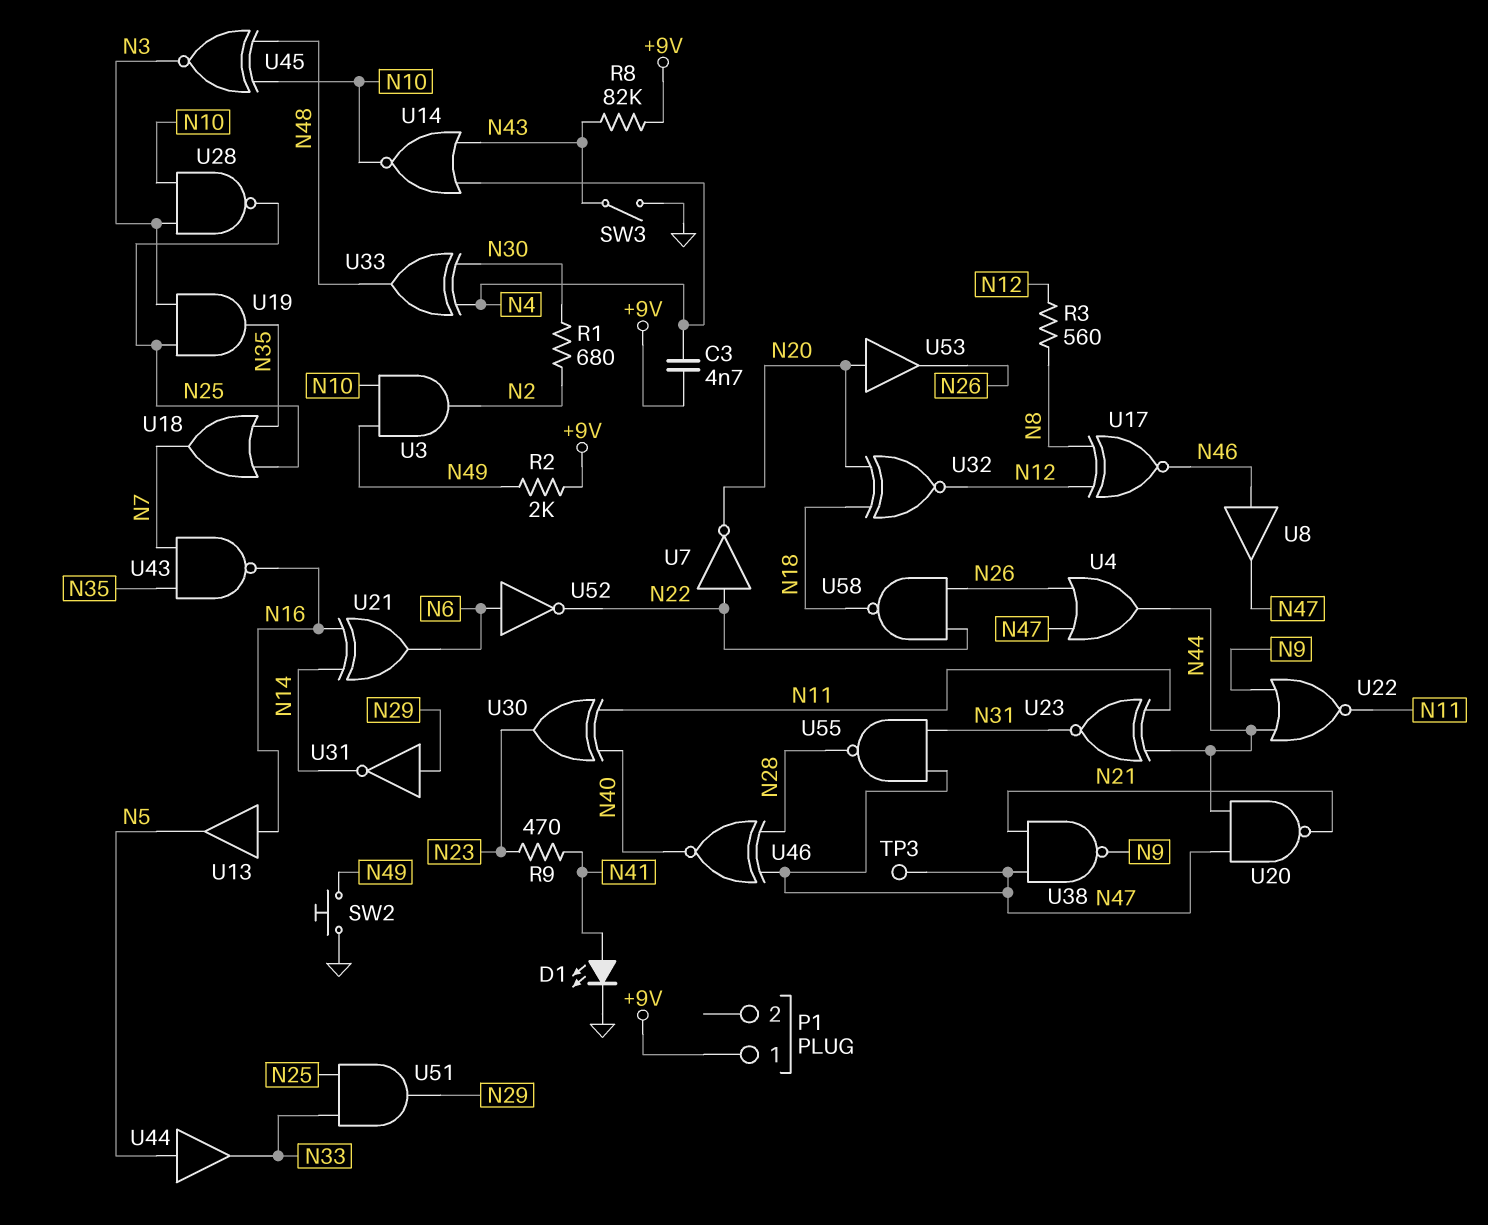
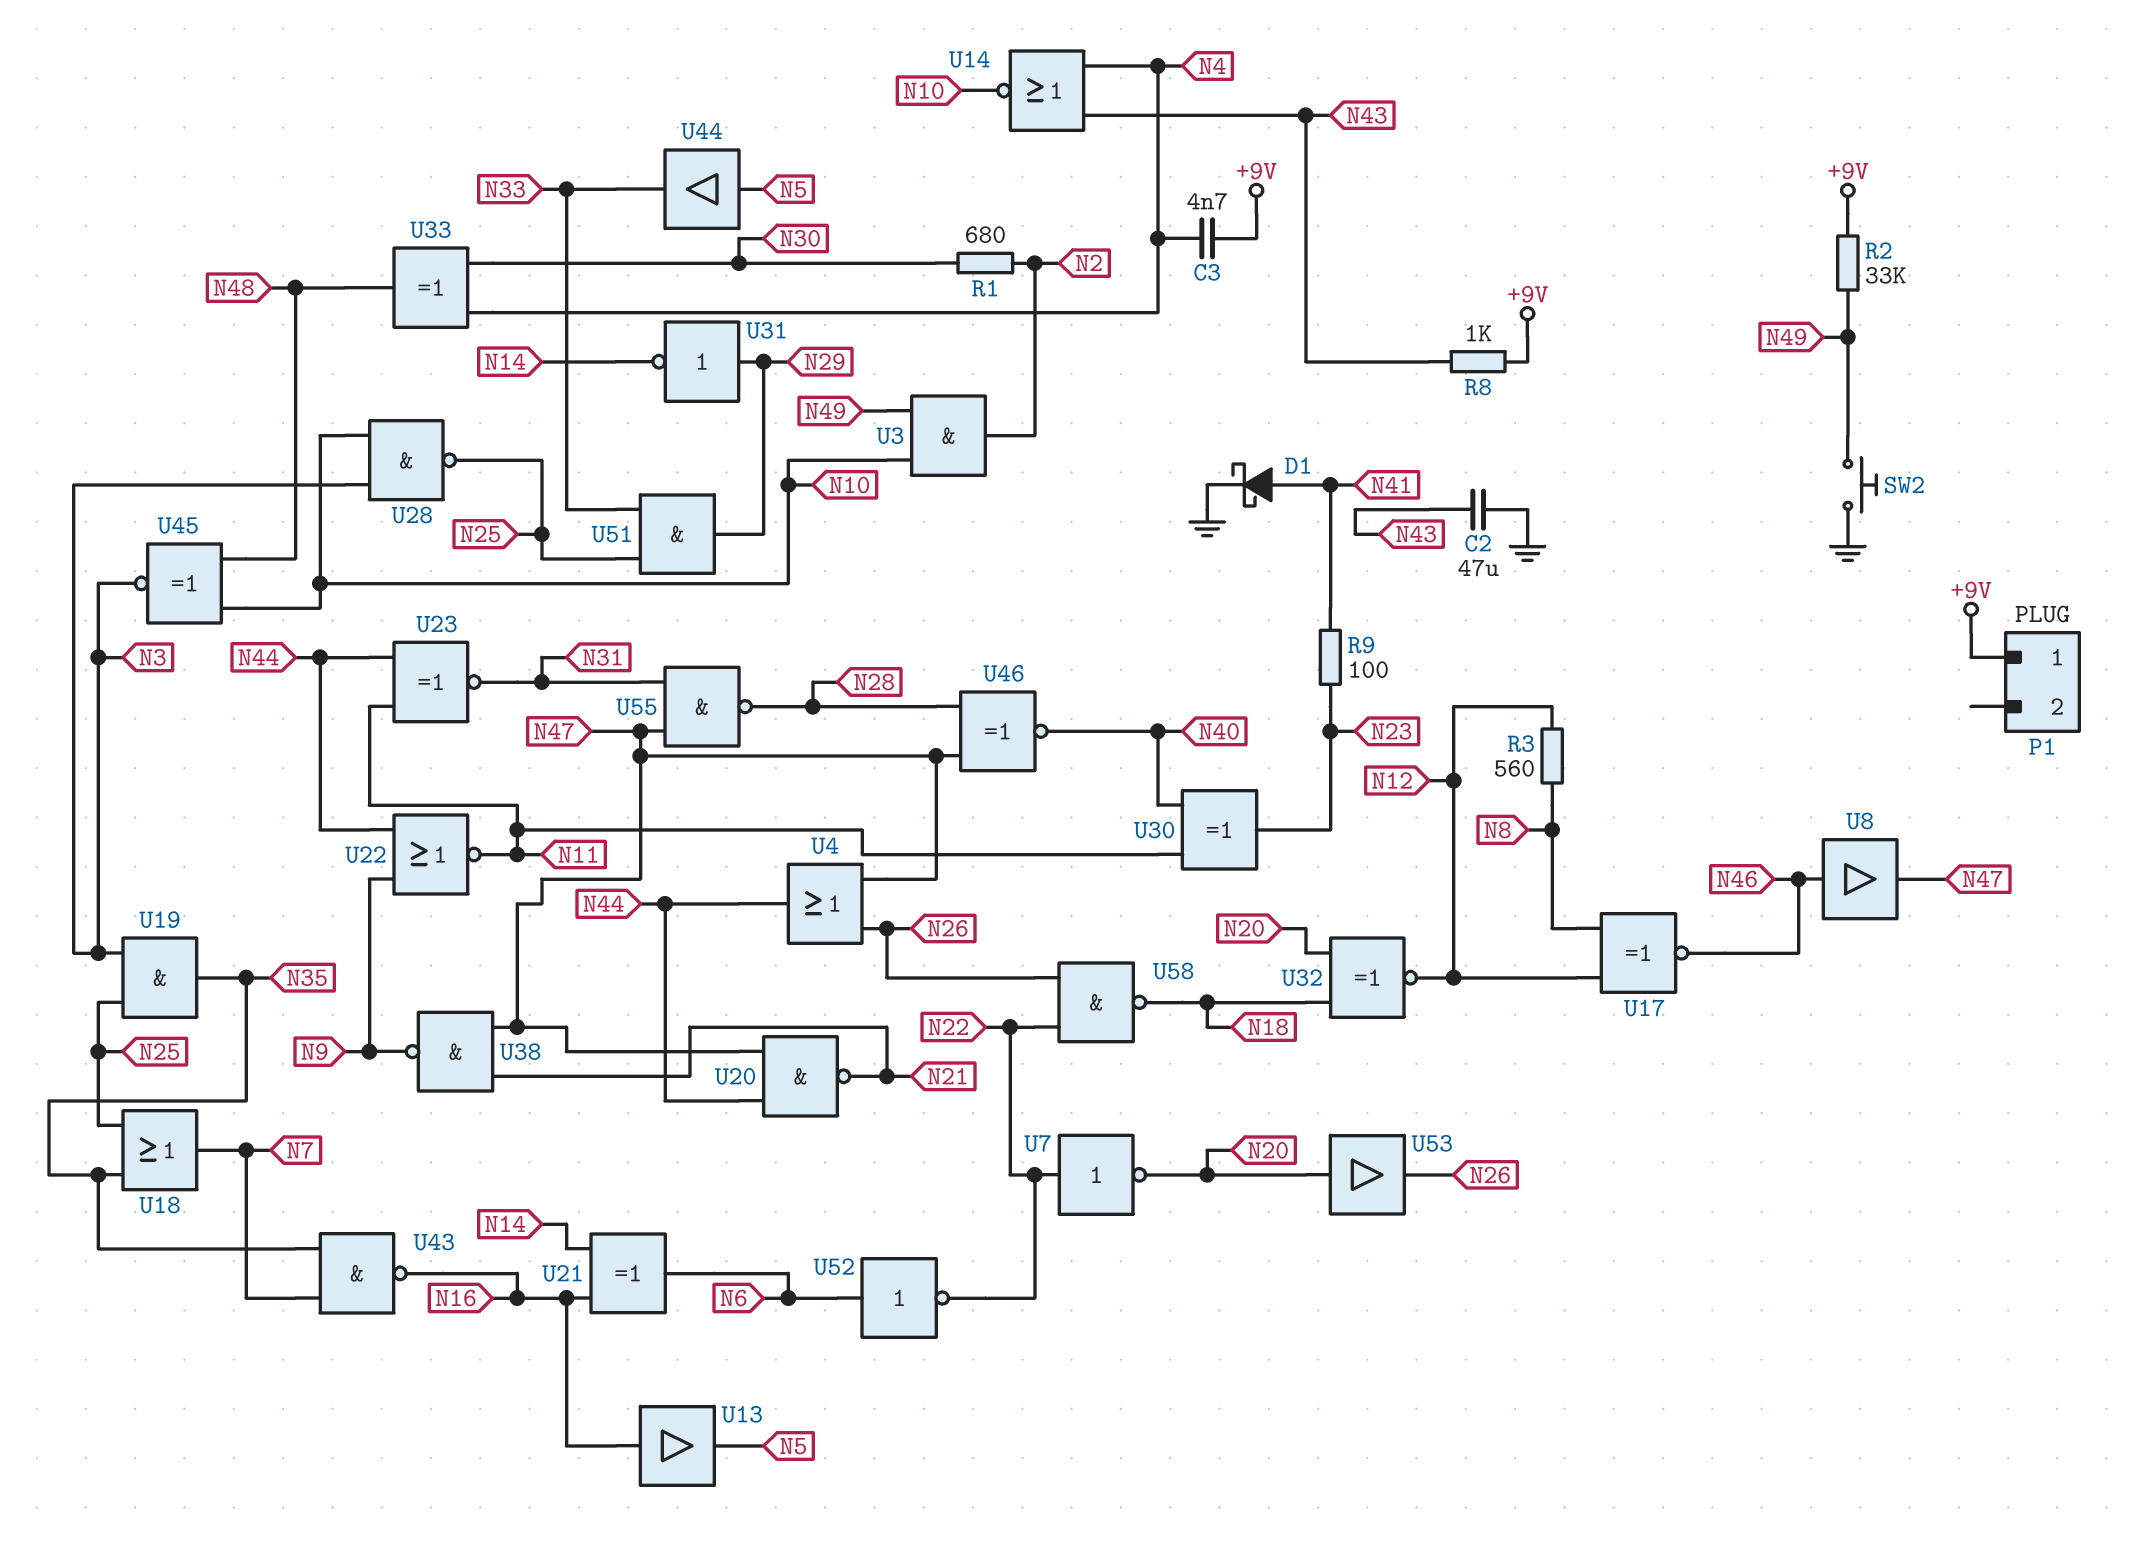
C2: none -> 47uF (GND, N43)
D1: LED (A N41, K GND) -> schottky (A N41, K GND)
R2: 2k (+9V, N49) -> 33k (+9V, N49)
R8: 82k (+9V, N43) -> 1k (+9V, N43)
R9: 470 (N23, N41) -> 100 (N23, N41)
SW3: switch (GND, N43) -> none
TP3: test point (N47) -> none

